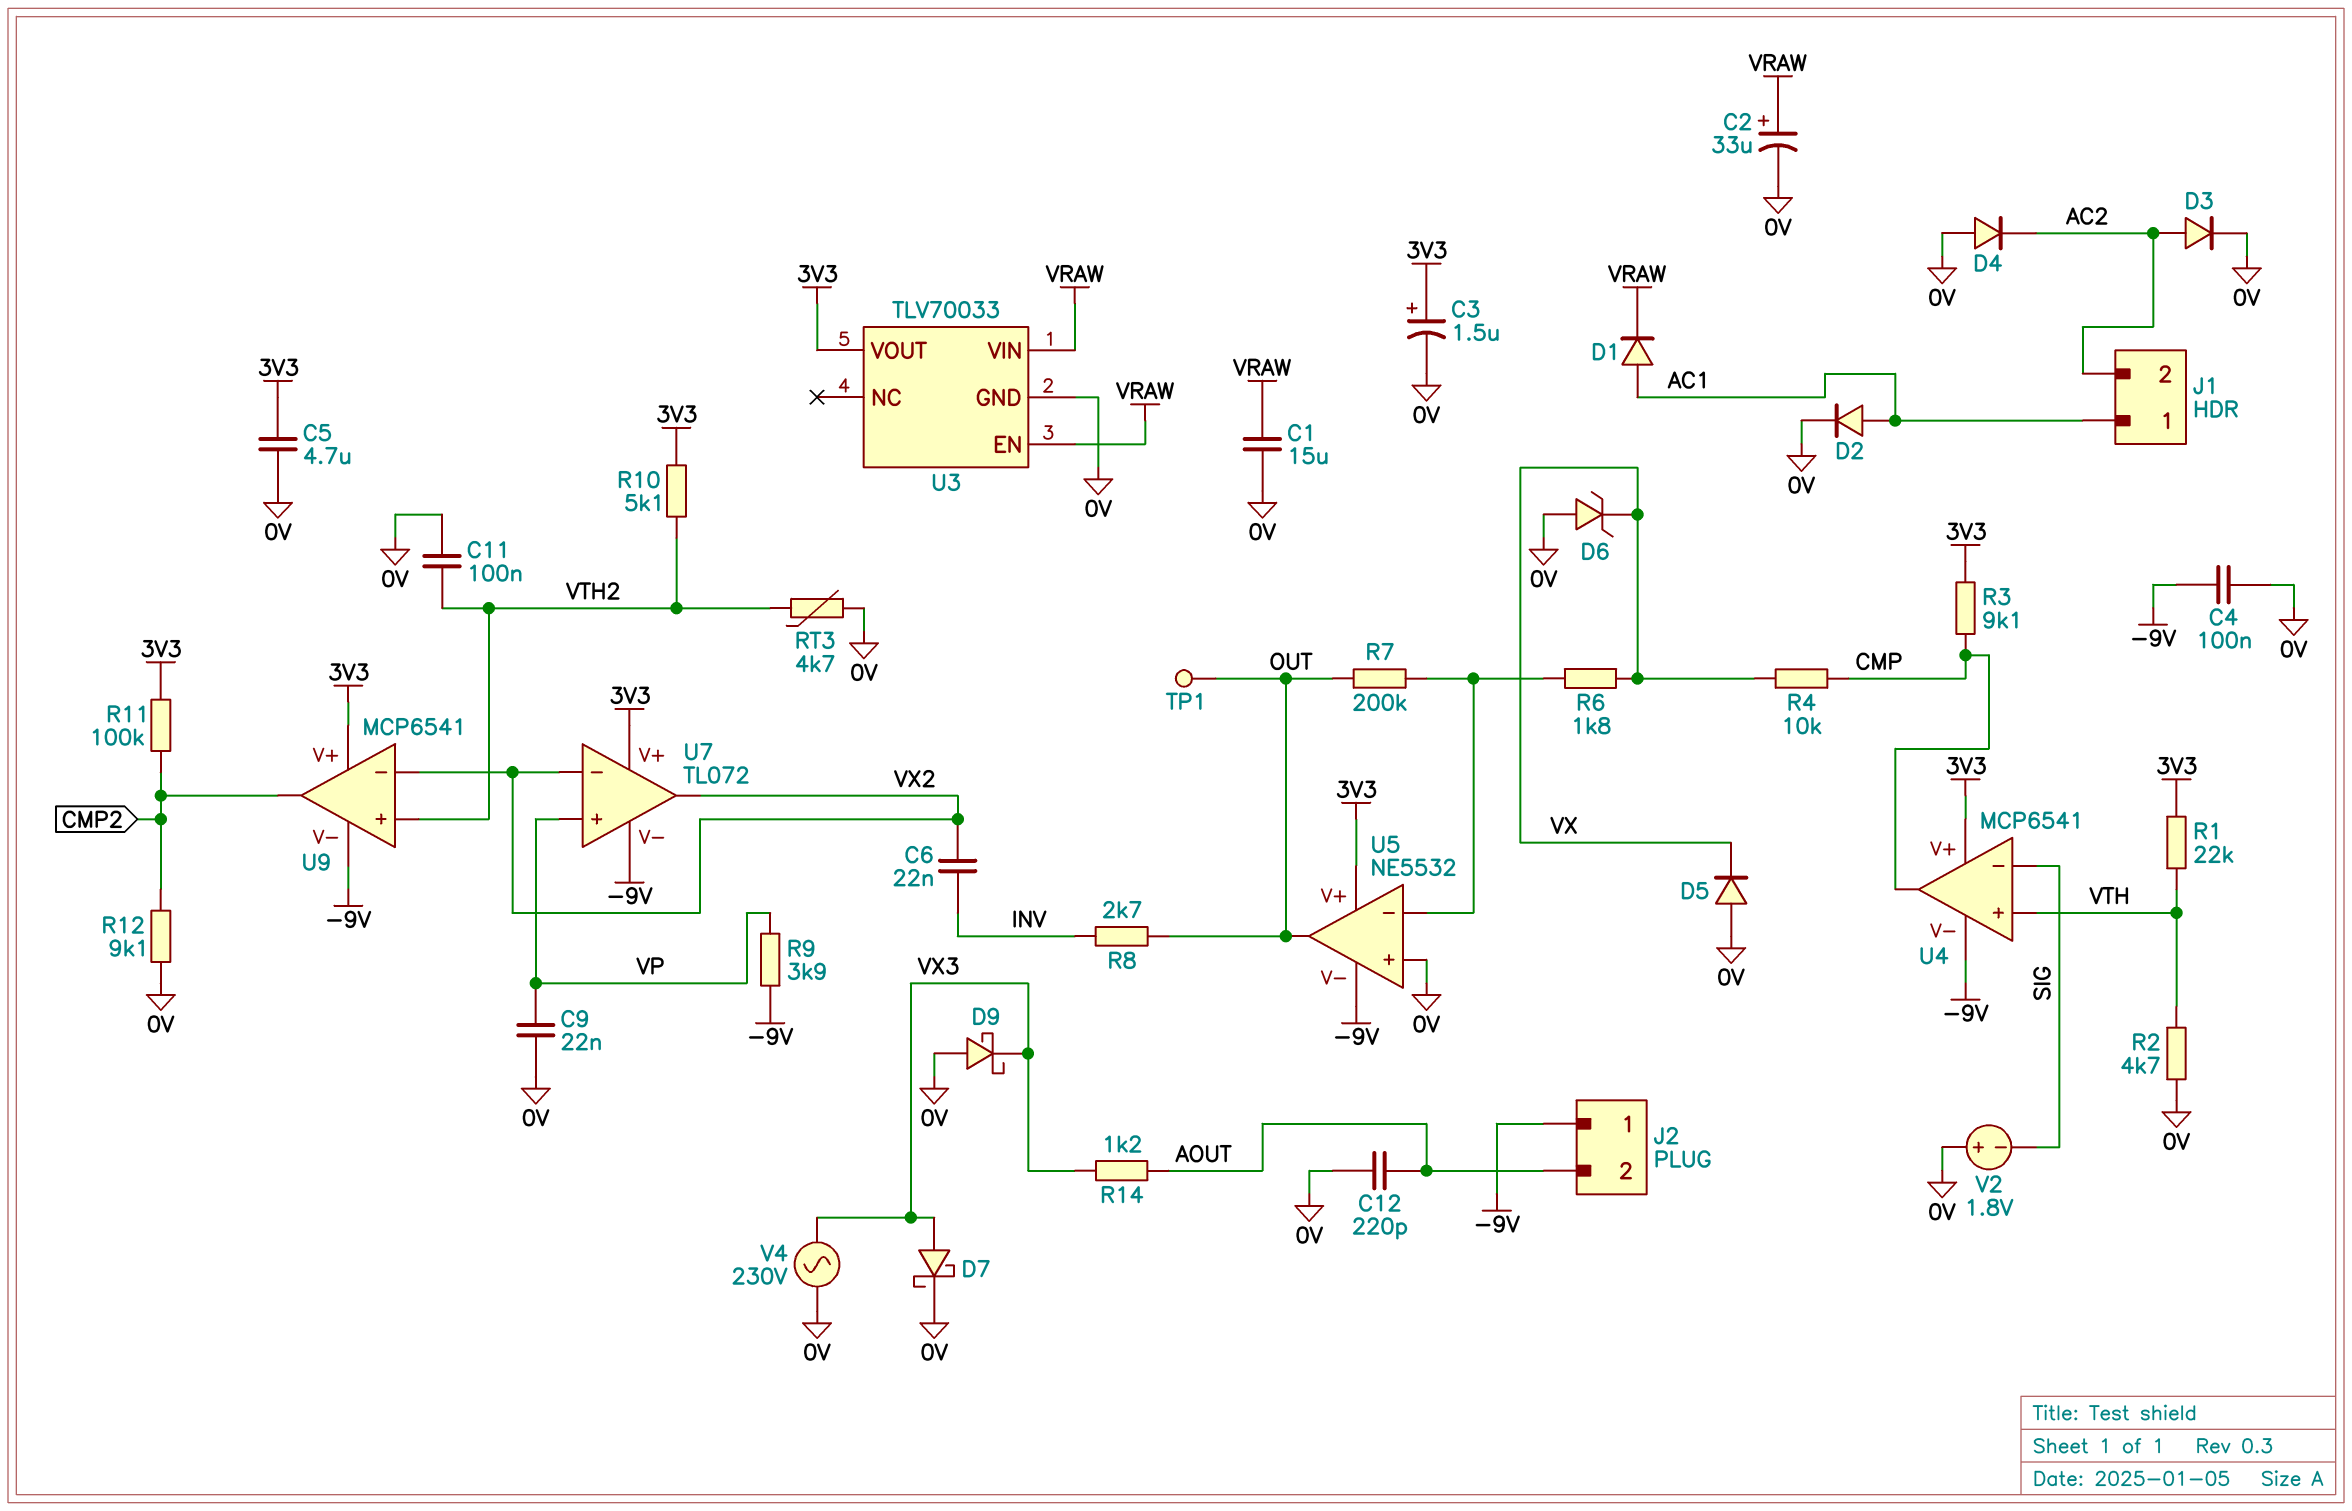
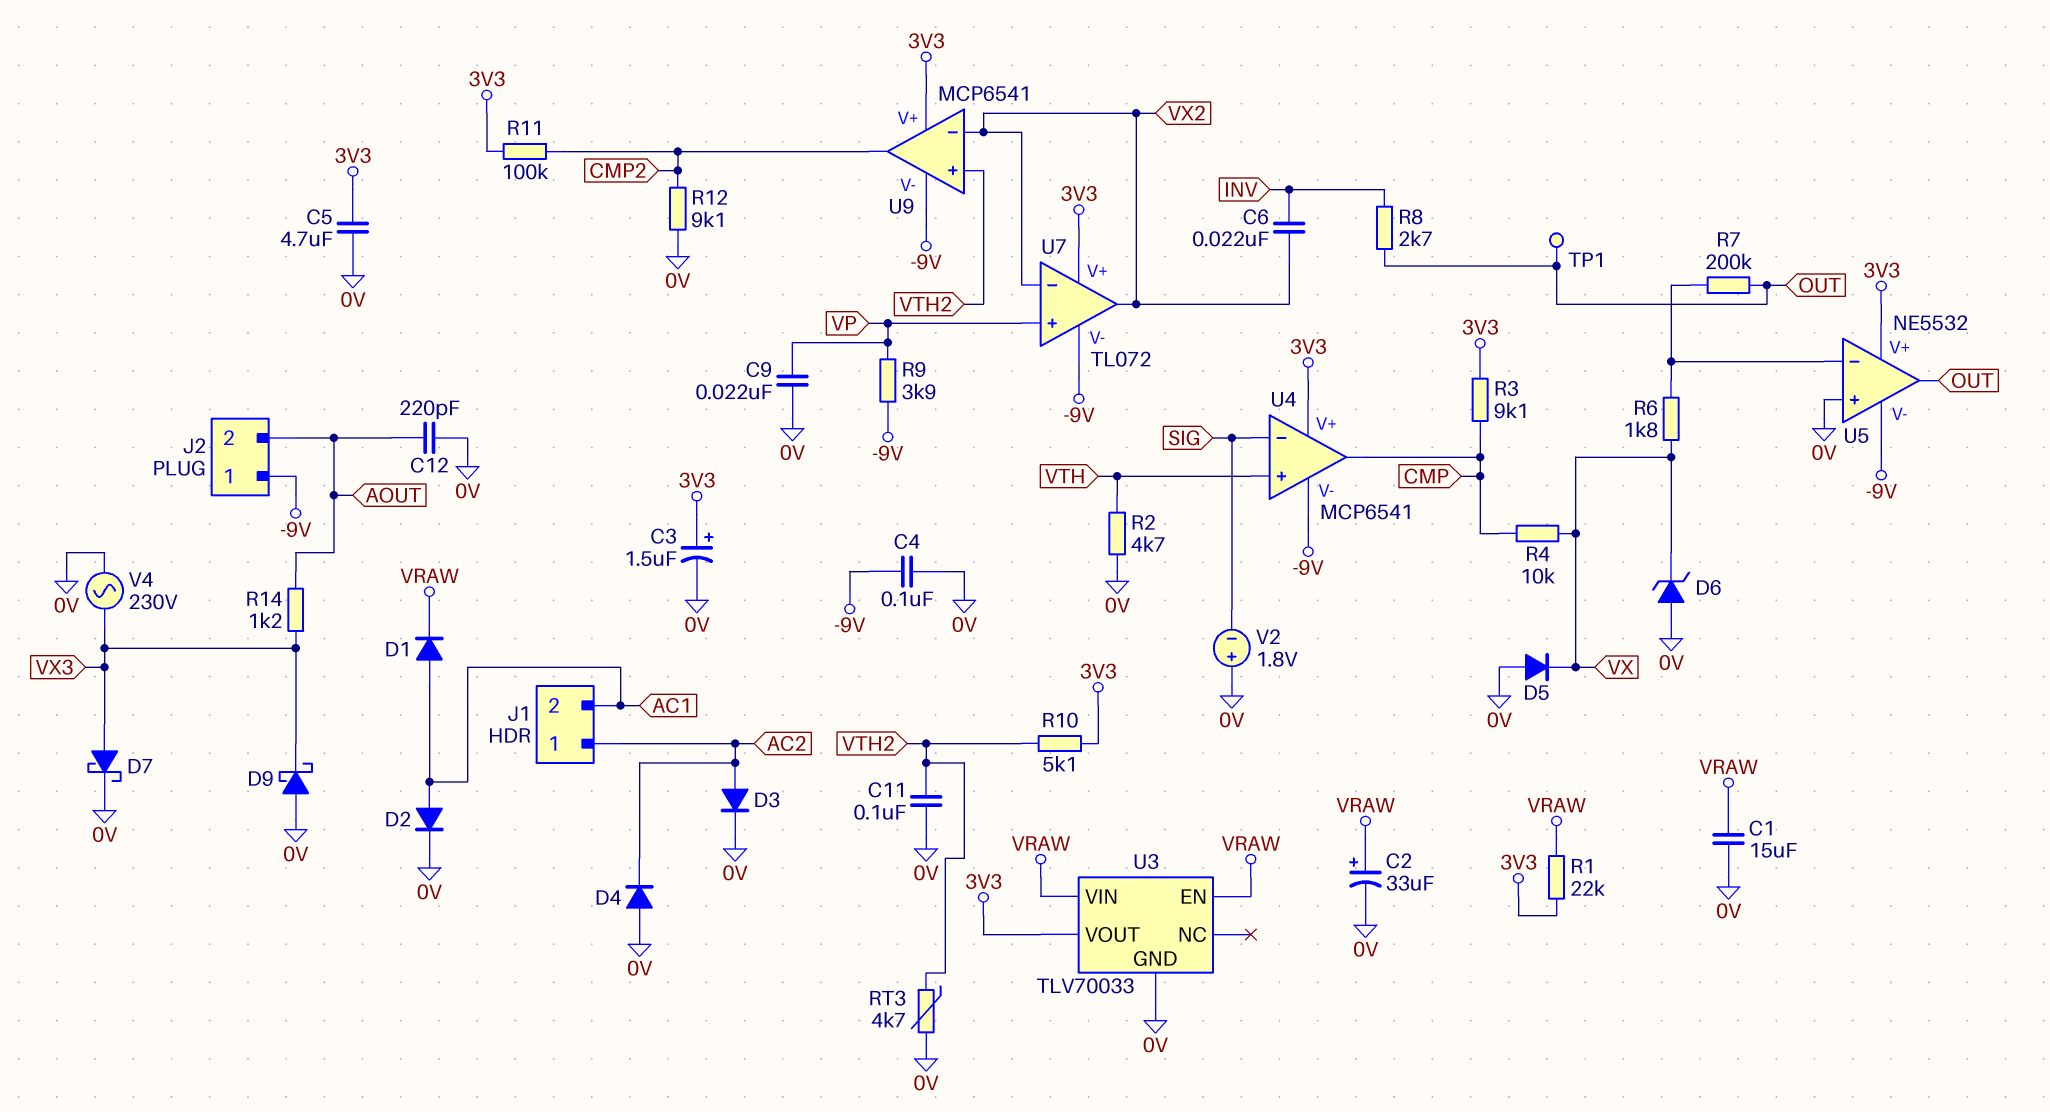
J1 pin 1: AC1 -> AC2
J1 pin 2: AC2 -> AC1
R1: 22k (3V3, VTH) -> 22k (3V3, VRAW)

